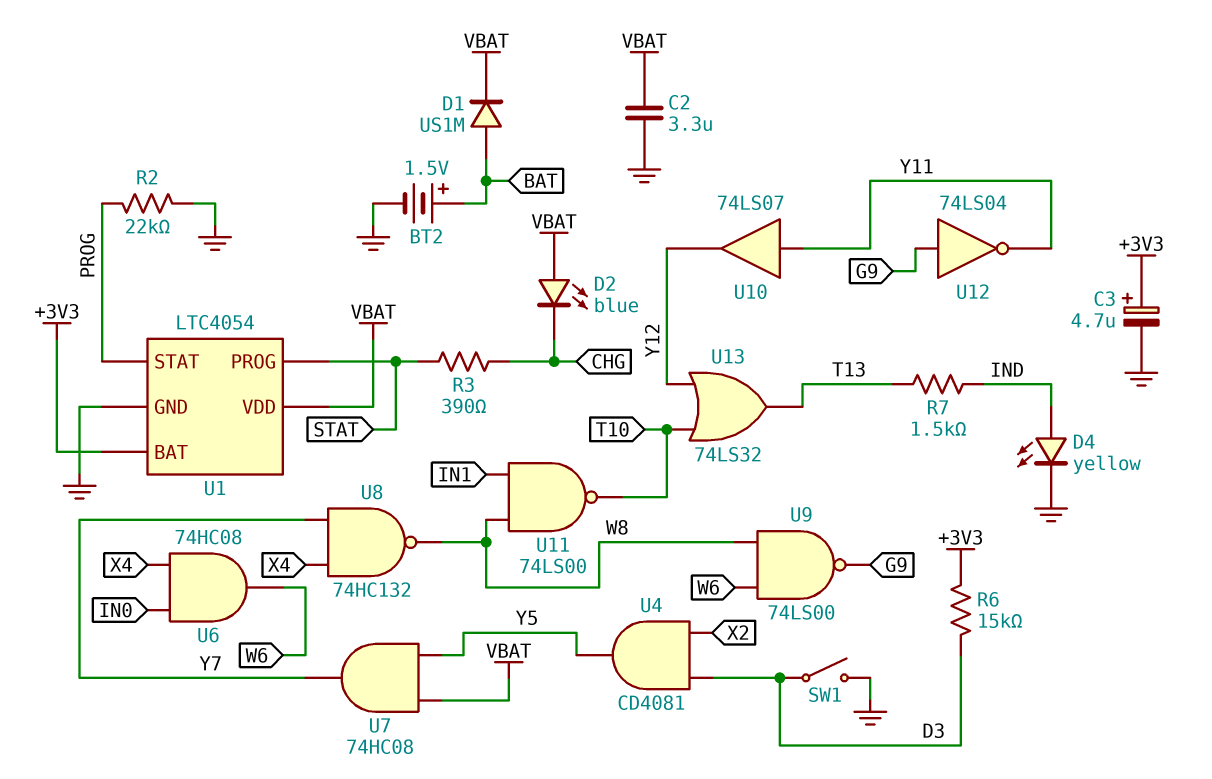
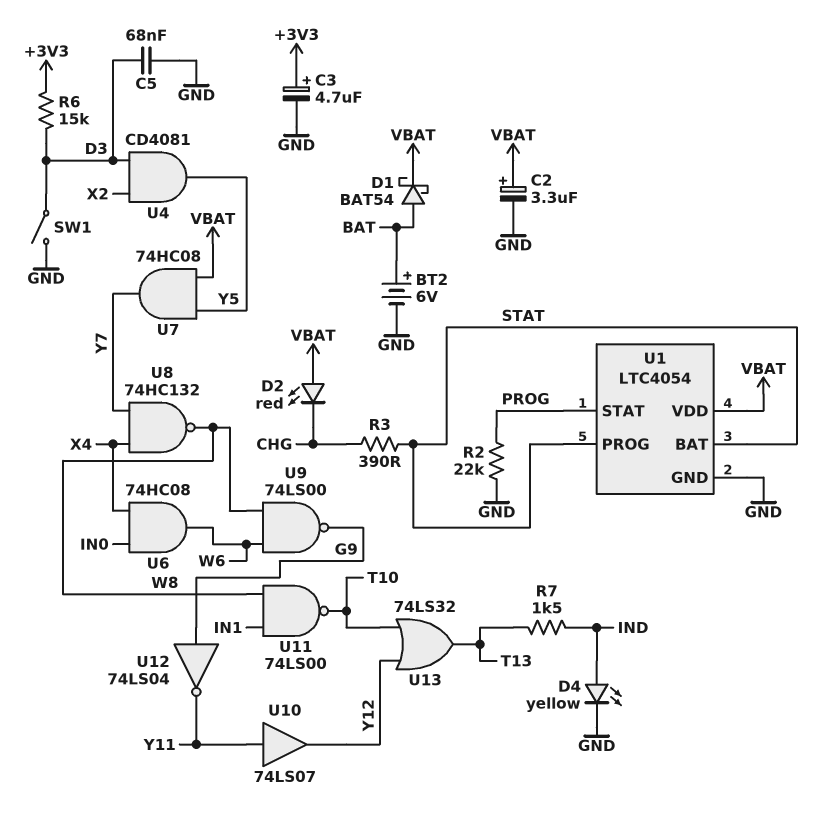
BT2: 1.5V (plus BAT, minus GND) -> 6V (plus BAT, minus GND)
C2: 3.3uF (GND, VBAT) -> 3.3uF (plus VBAT, minus GND)
C5: none -> 68nF (D3, GND)
D1: diode US1M (A BAT, K VBAT) -> schottky BAT54 (A BAT, K VBAT)
D2: LED blue (A VBAT, K CHG) -> LED red (A VBAT, K CHG)
U1 pin BAT: +3V3 -> STAT

